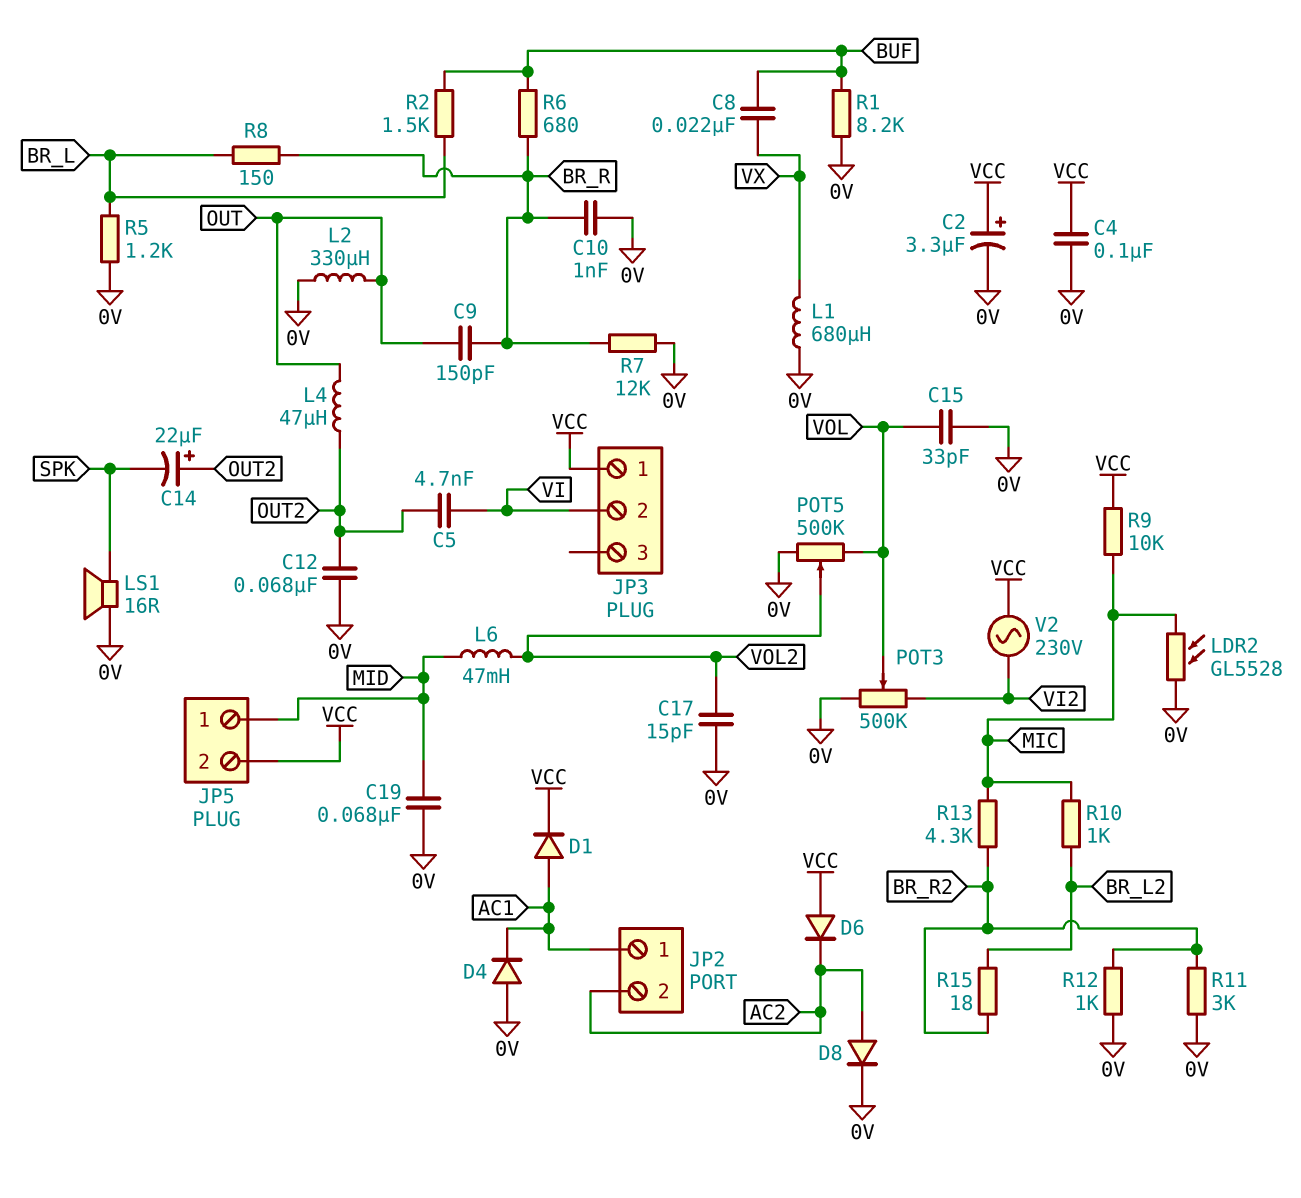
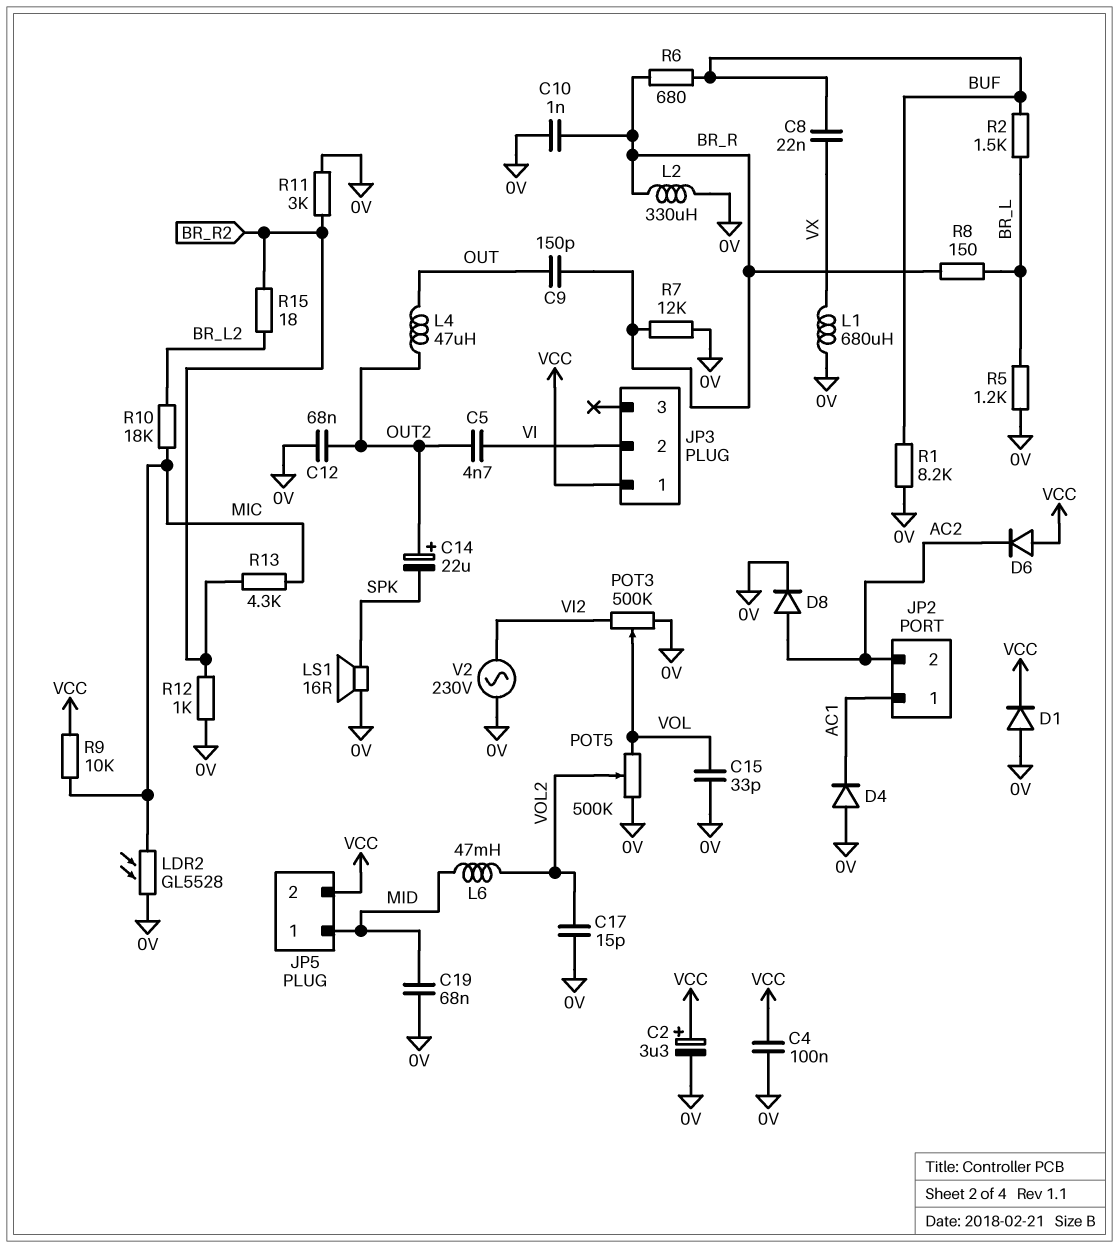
D1: diode (A AC1, K VCC) -> diode (A 0V, K VCC)
L2: 330uH (0V, OUT) -> 330uH (0V, BR_R)
R10: 1k (BR_L2, MIC) -> 18k (BR_L2, MIC)
V2: AC 230V (VCC, VI2) -> AC 230V (0V, VI2)

